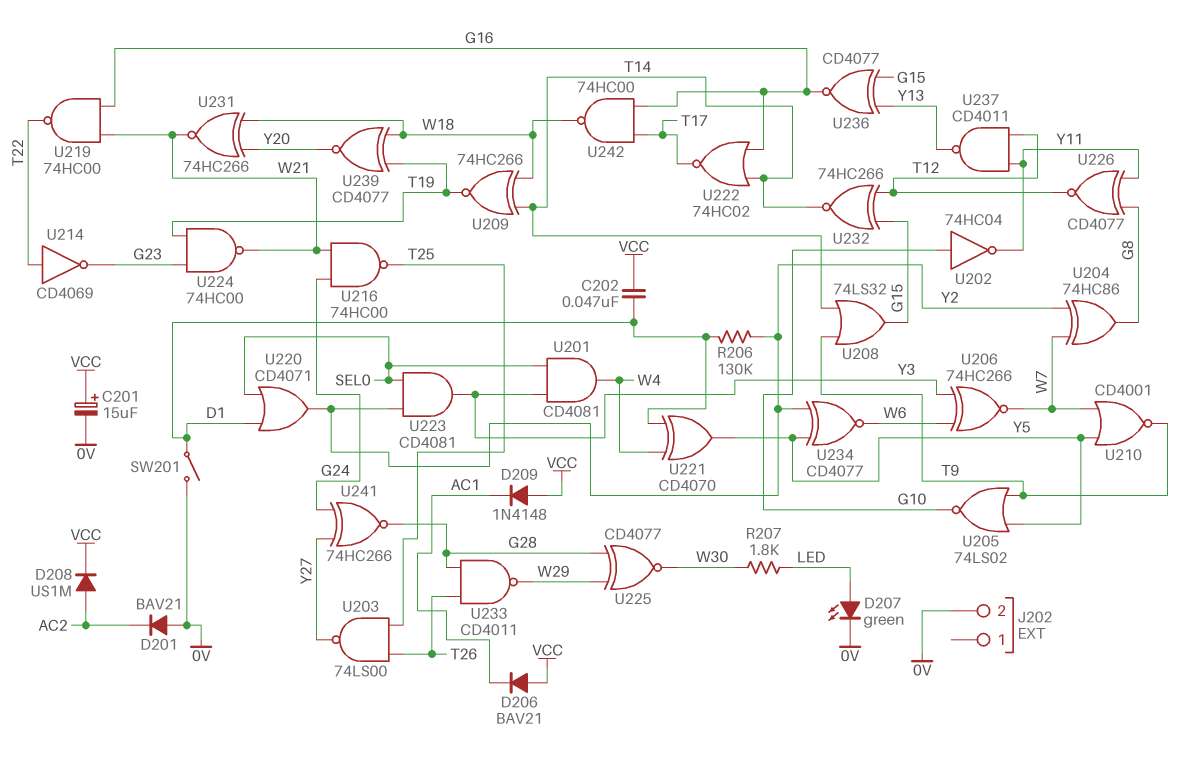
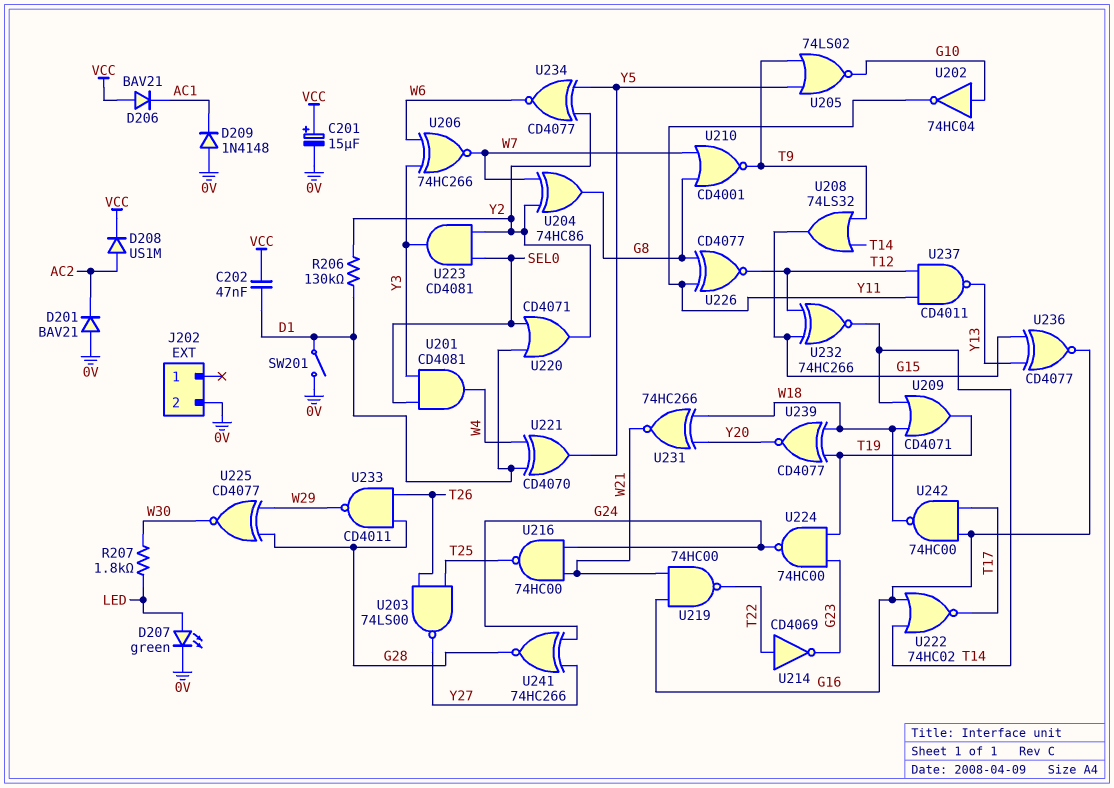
D209: diode 1N4148 (A VCC, K AC1) -> diode 1N4148 (A 0V, K AC1)
U209: XNOR 74HC266 (in T14, in W18, out T19) -> OR CD4071 (in T14, in W18, out T19)
U210: NOR CD4001 (in W7, in Y5, out T9) -> NOR CD4001 (in G8, in W7, out T9)
U224: NAND 74HC00 (in G23, in T19, out W21) -> NAND 74HC00 (in G23, in T19, out G24)

